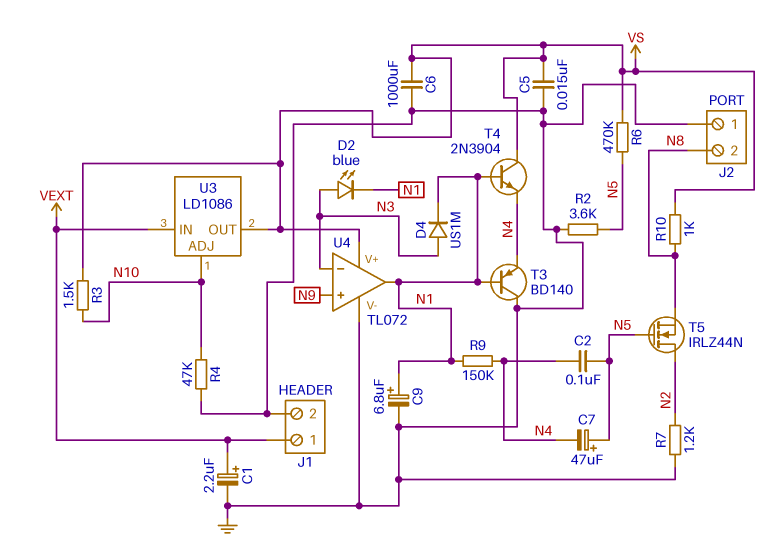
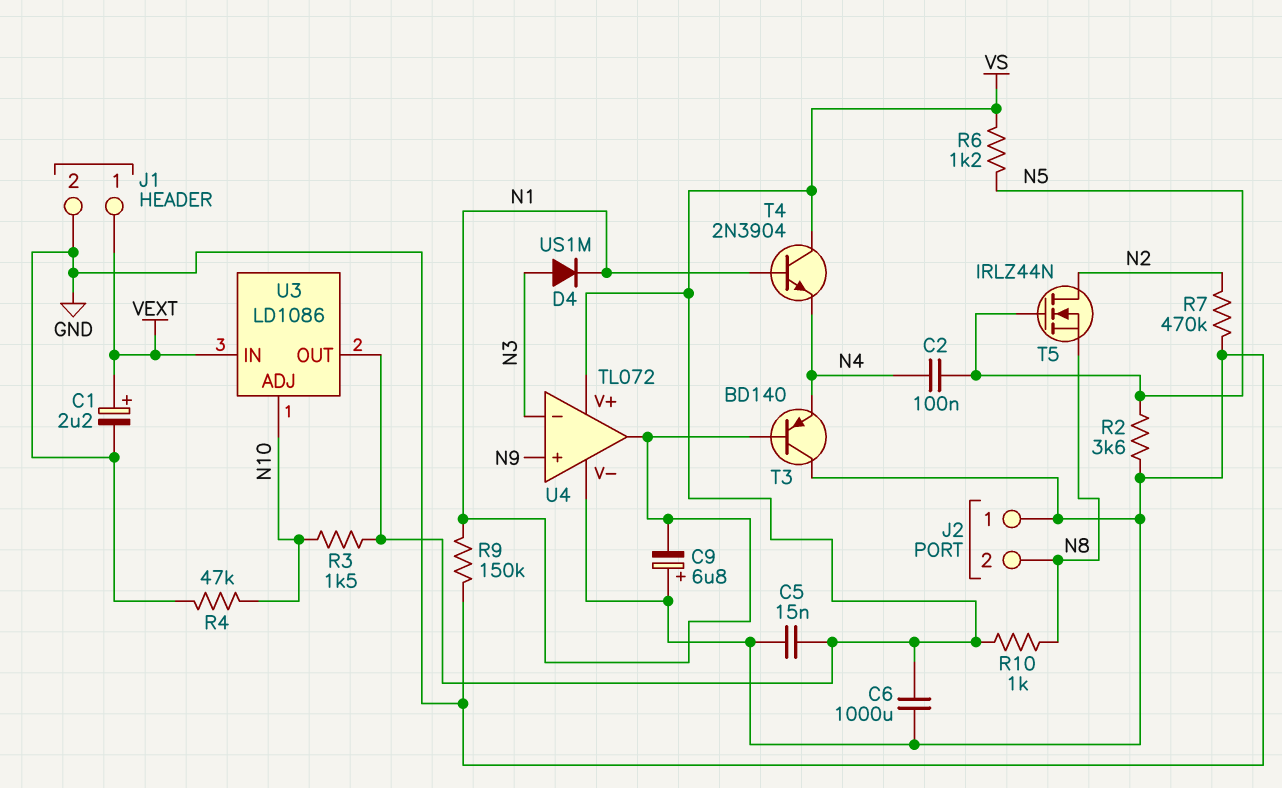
C7: 47uF (plus N5, minus N4) -> none
C9: 6.8uF (plus N1, minus GND) -> 6.8uF (plus GND, minus N1)
D2: LED blue (A N3, K N1) -> none
R6: 470k (N5, VS) -> 1.2k (N5, VS)
R7: 1.2k (GND, N2) -> 470k (GND, N2)
R9: 150k (N1, N4) -> 150k (GND, N1)

